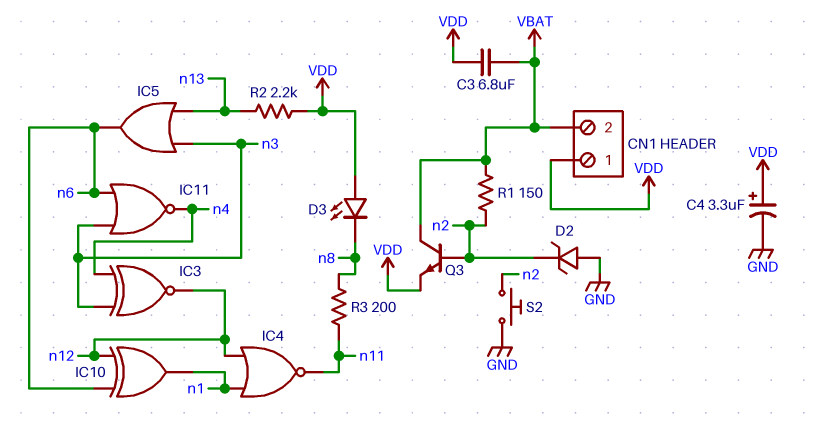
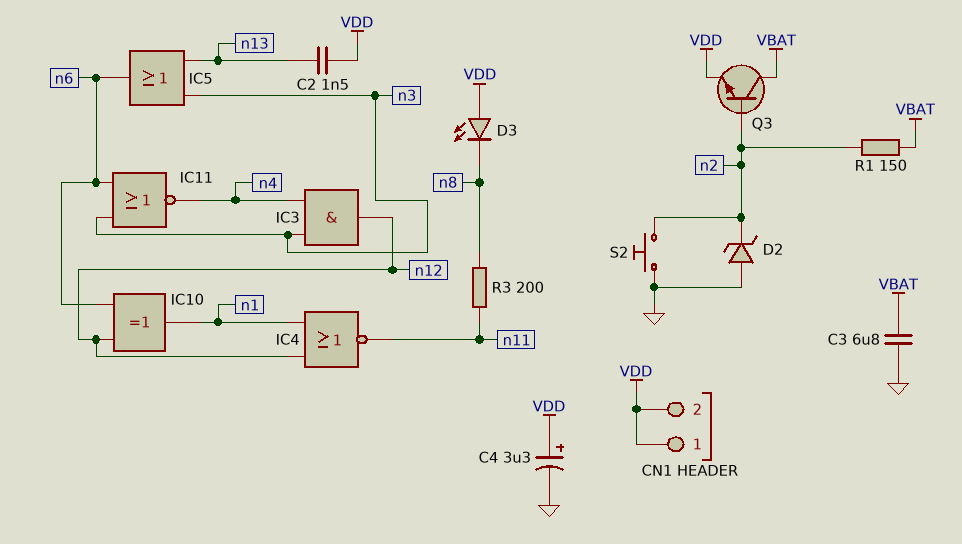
C2: none -> 1.5nF (VDD, n13)
C3: 6.8uF (VBAT, VDD) -> 6.8uF (GND, VBAT)
CN1 pin 2: VBAT -> VDD
IC3: XNOR (in n3, in n4, out n12) -> AND (in n3, in n4, out n12)
R2: 2.2k (VDD, n13) -> none

